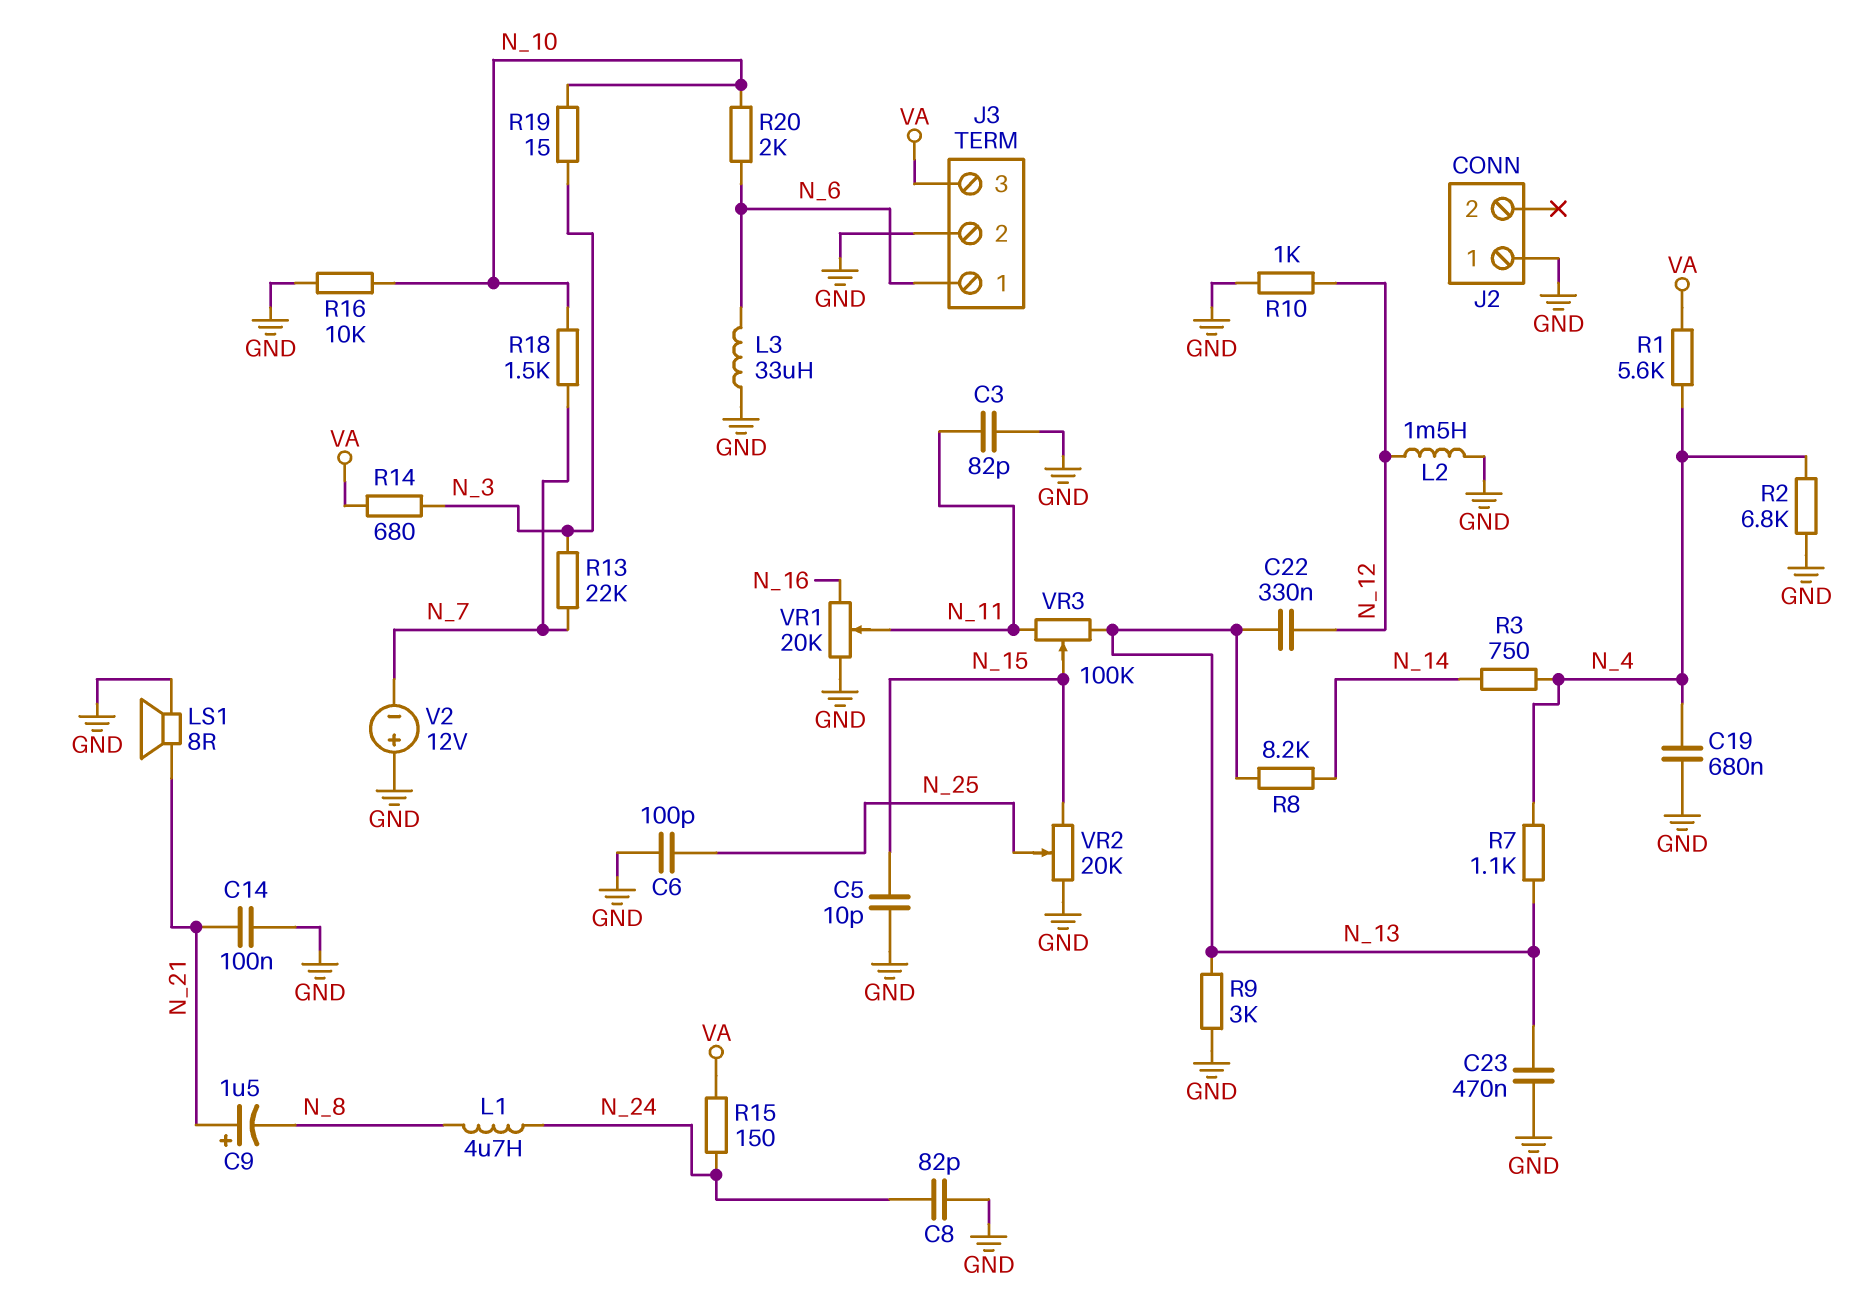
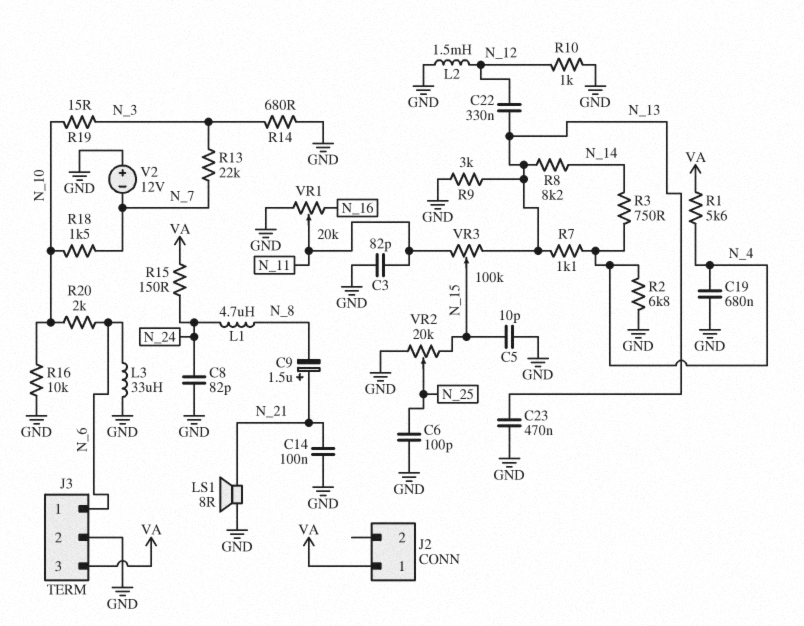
J2 pin 1: GND -> VA
R14: 680 (N_3, VA) -> 680 (GND, N_3)

